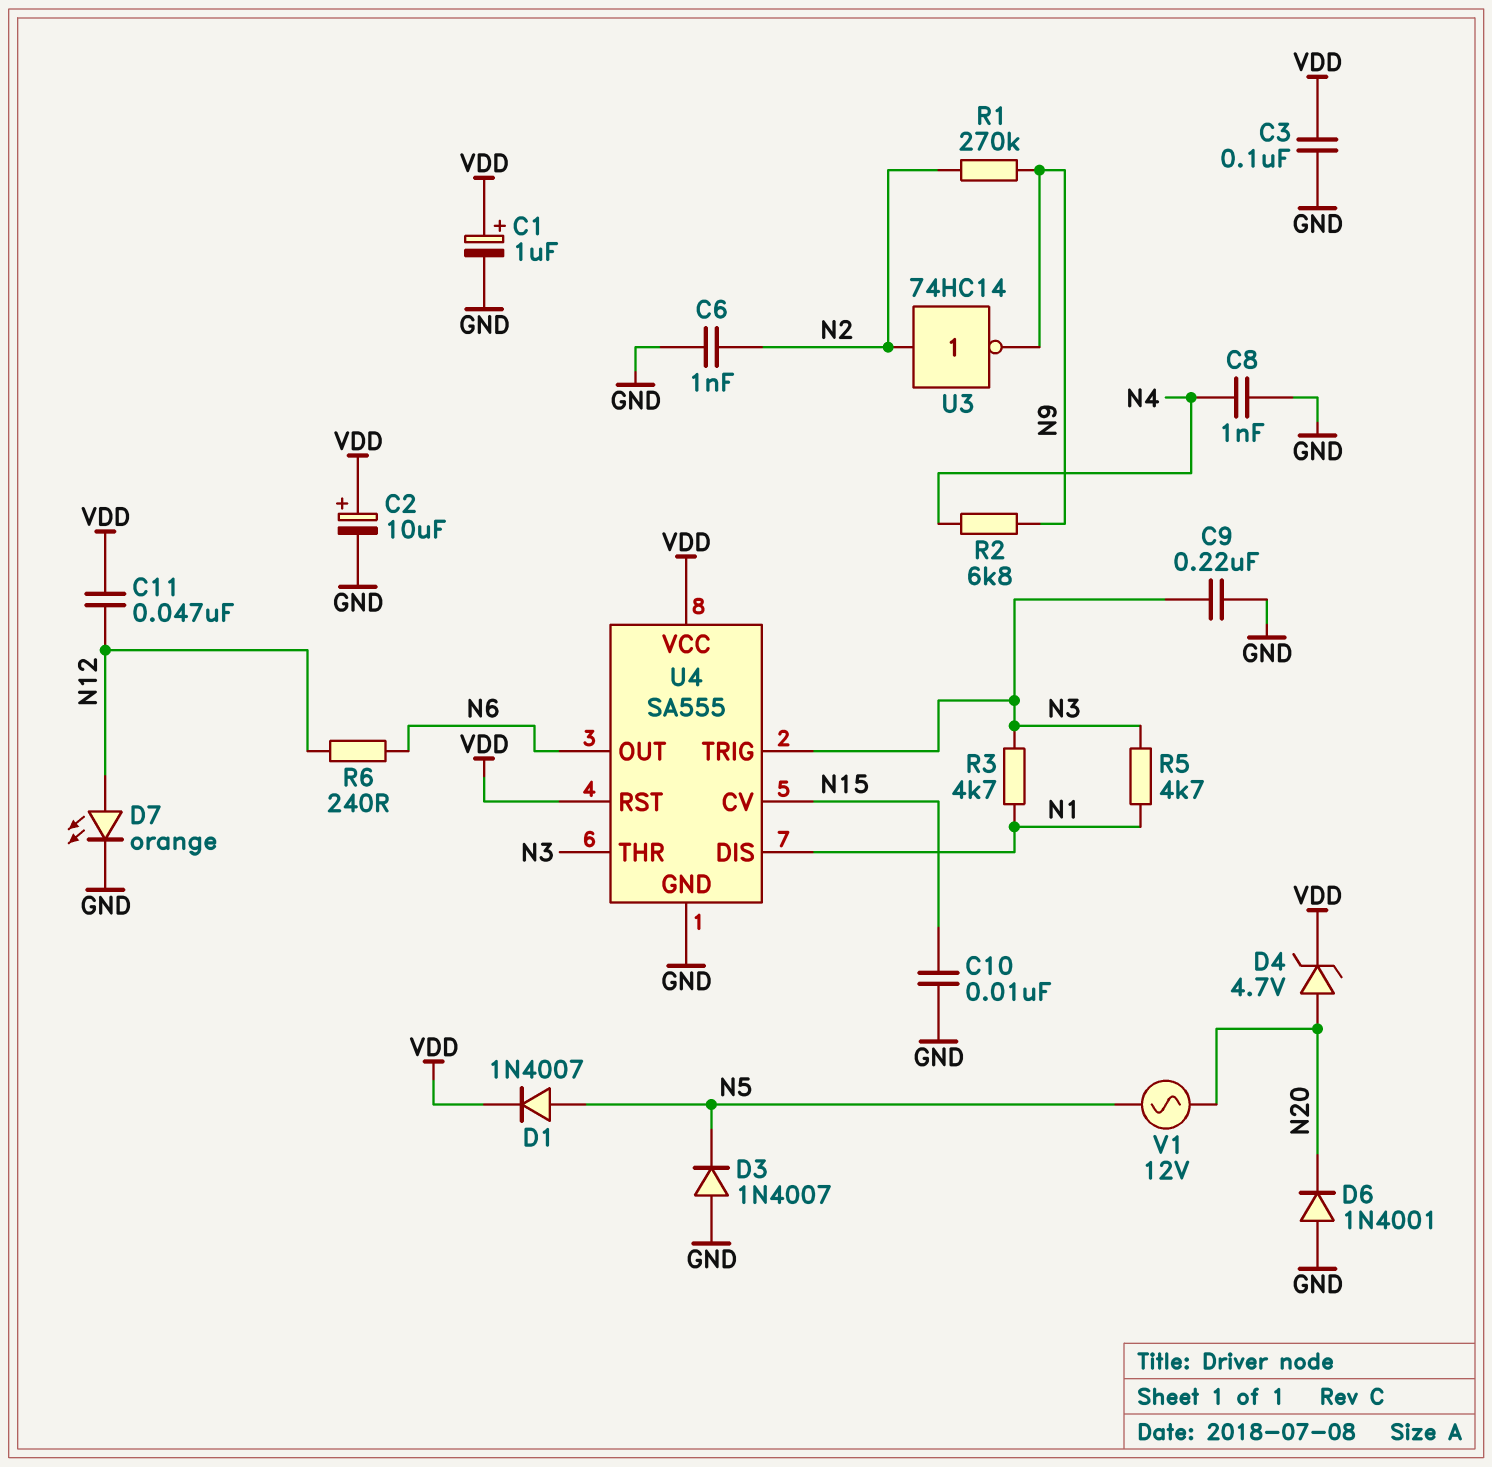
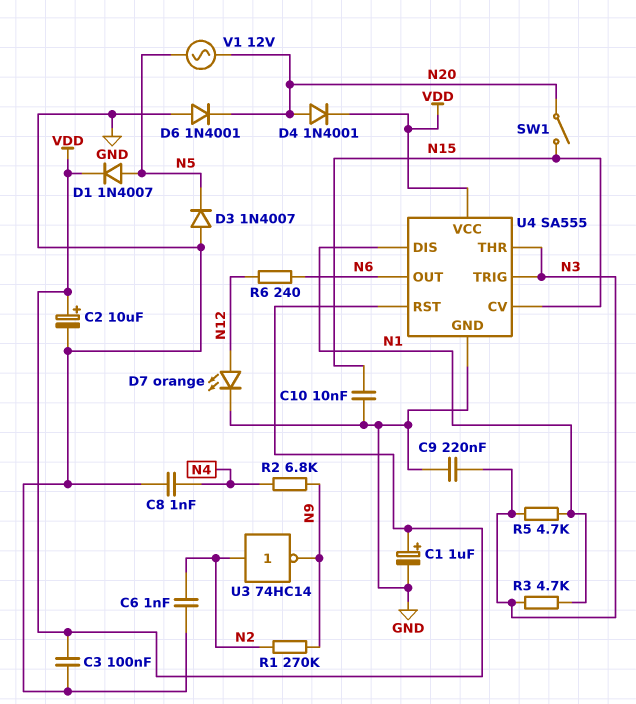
C11: 47nF (N12, VDD) -> none
D4: zener 4.7V (A N20, K VDD) -> diode 1N4001 (A N20, K VDD)
SW1: none -> switch (N15, N20)

